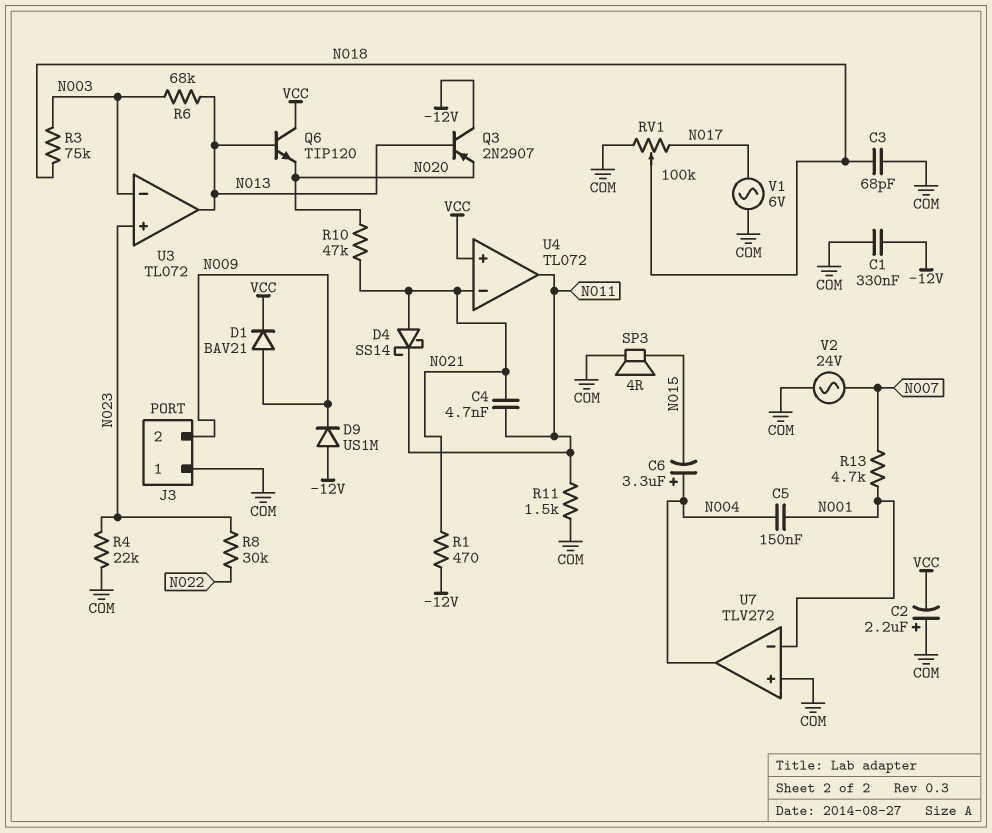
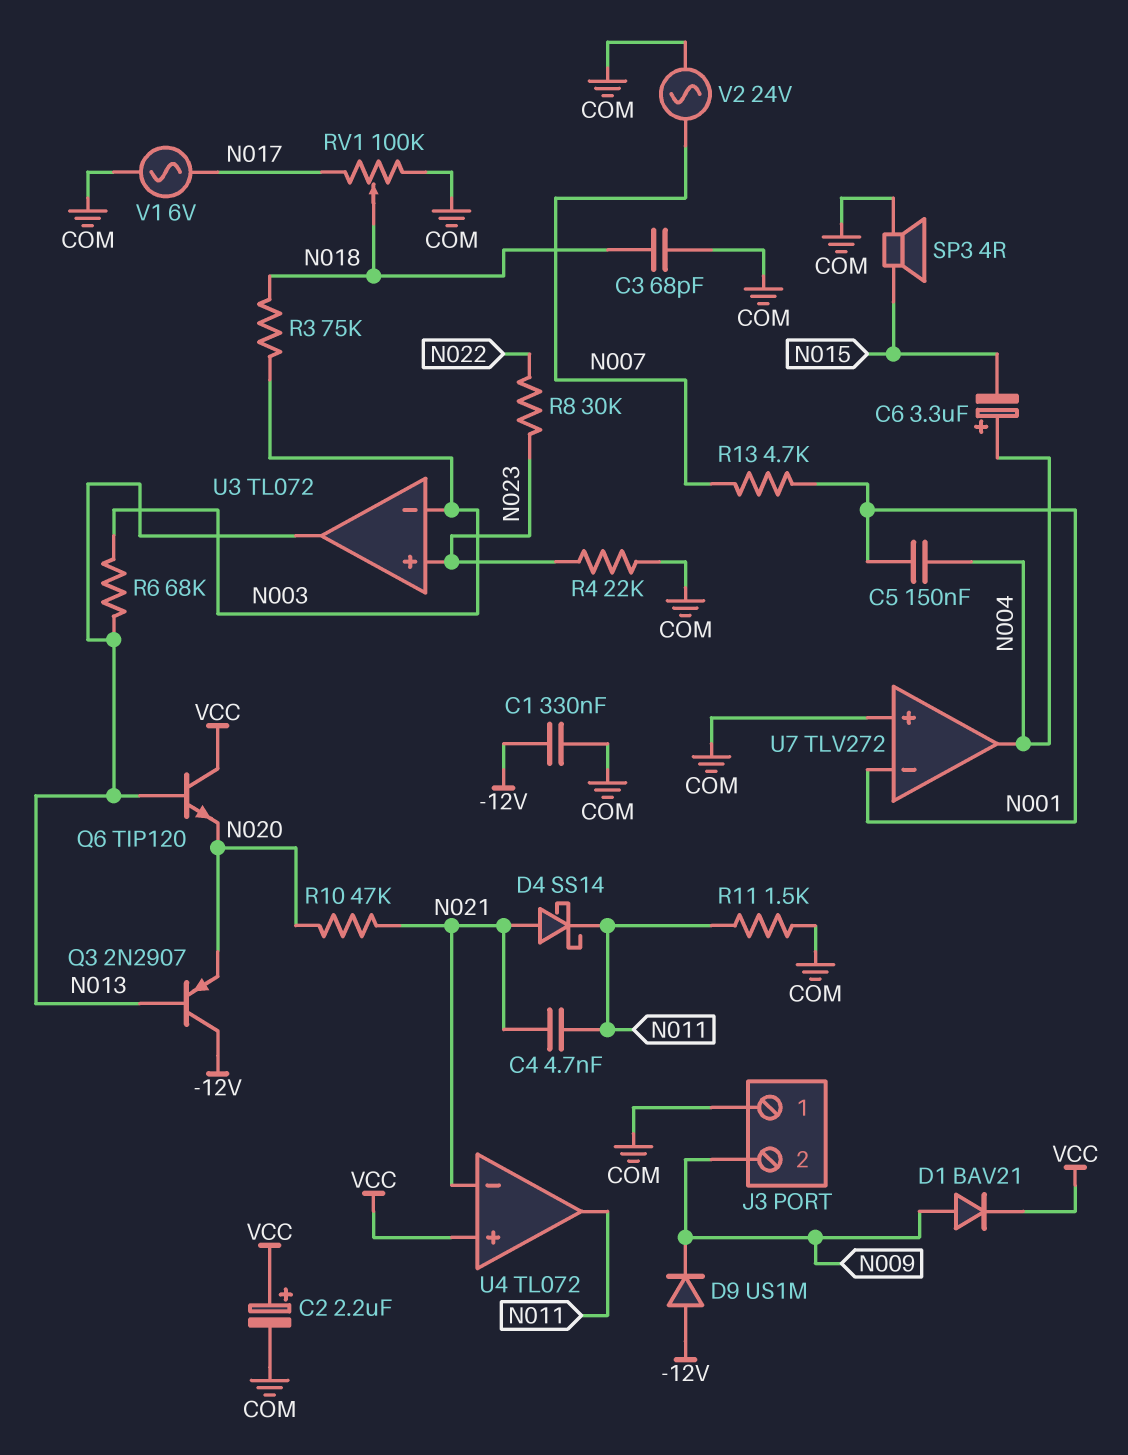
C2: 2.2uF (plus COM, minus VCC) -> 2.2uF (plus VCC, minus COM)
R1: 470 (-12V, N021) -> none

